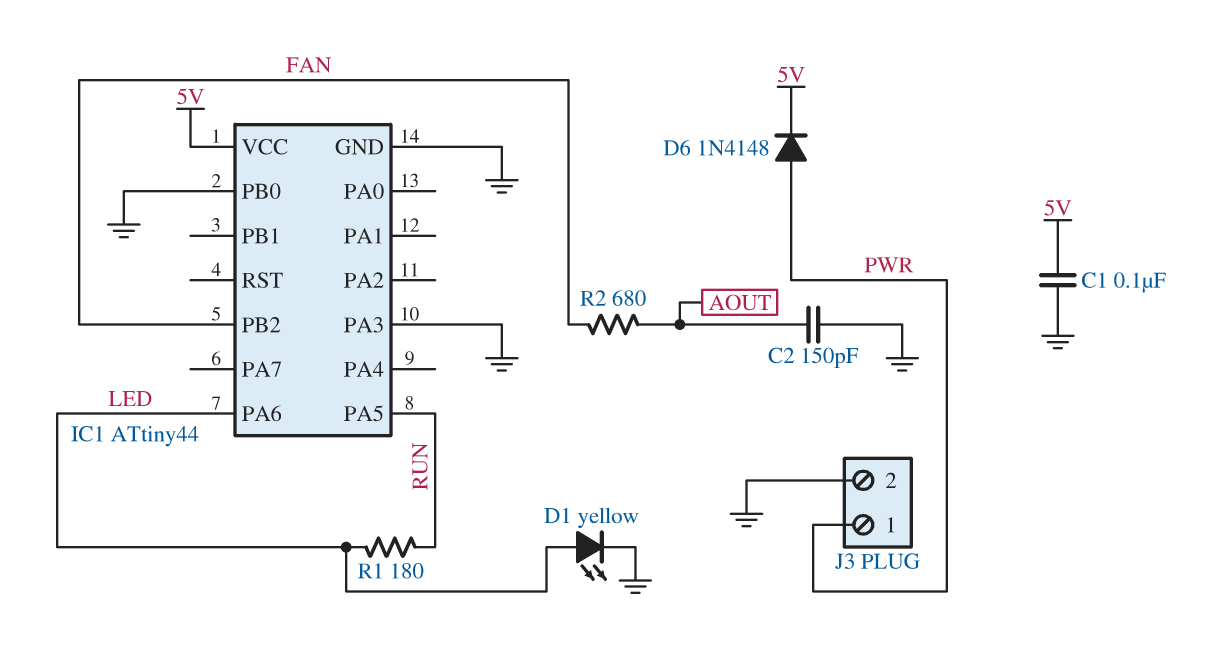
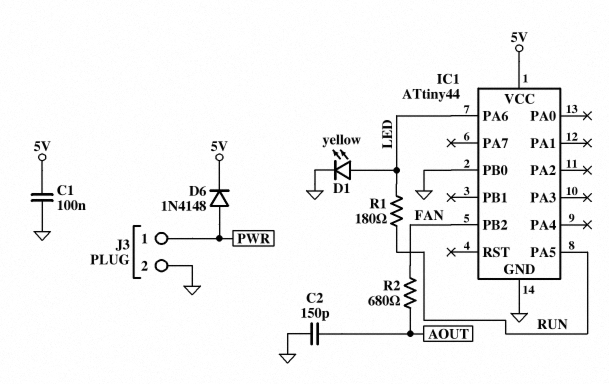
IC1 pin PA3: GND -> none

